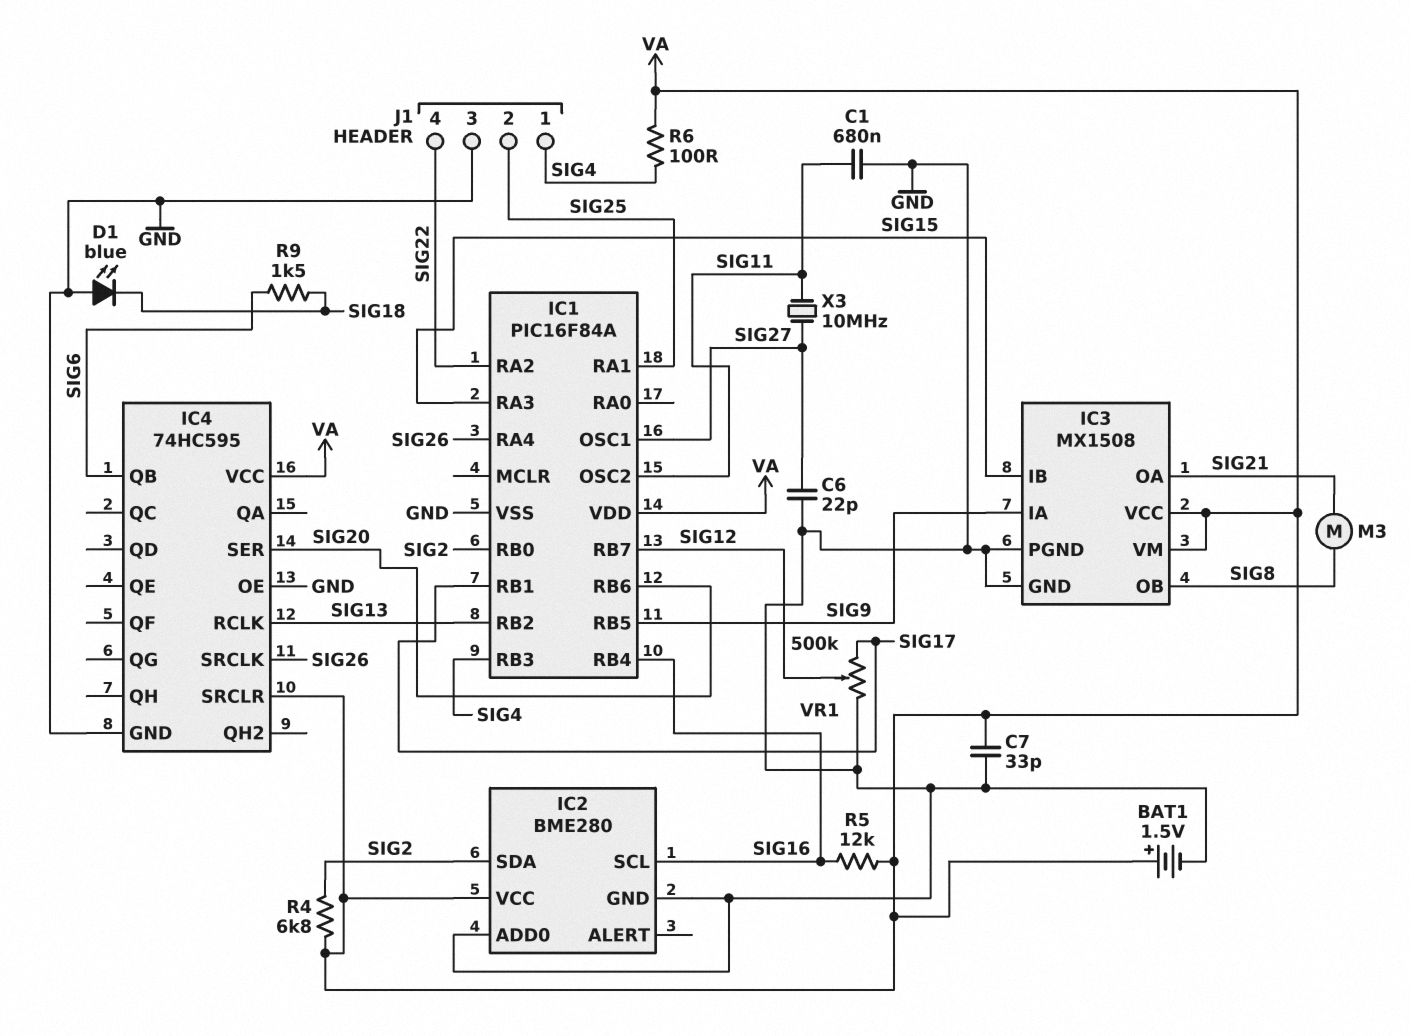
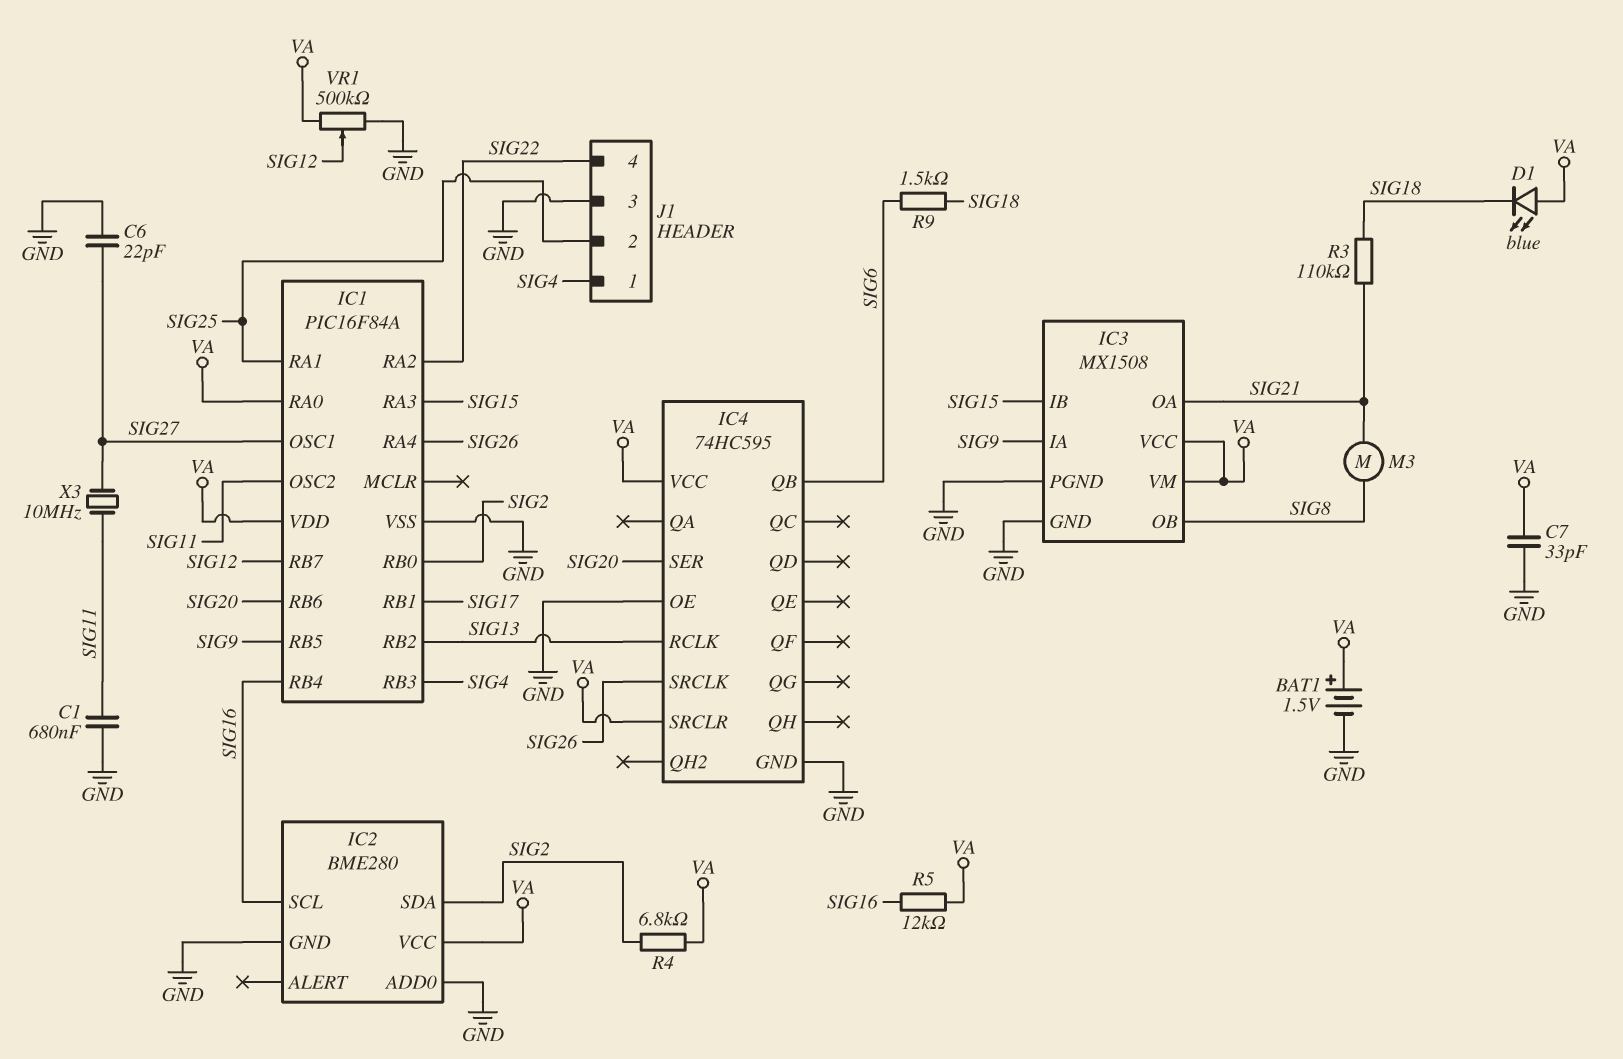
D1: LED blue (A GND, K SIG18) -> LED blue (A VA, K SIG18)
IC1 pin RA0: none -> VA
R3: none -> 110k (SIG18, SIG21)
R6: 100 (SIG4, VA) -> none
VR1: 500k (GND, SIG17, wiper SIG12) -> 500k (GND, VA, wiper SIG12)

